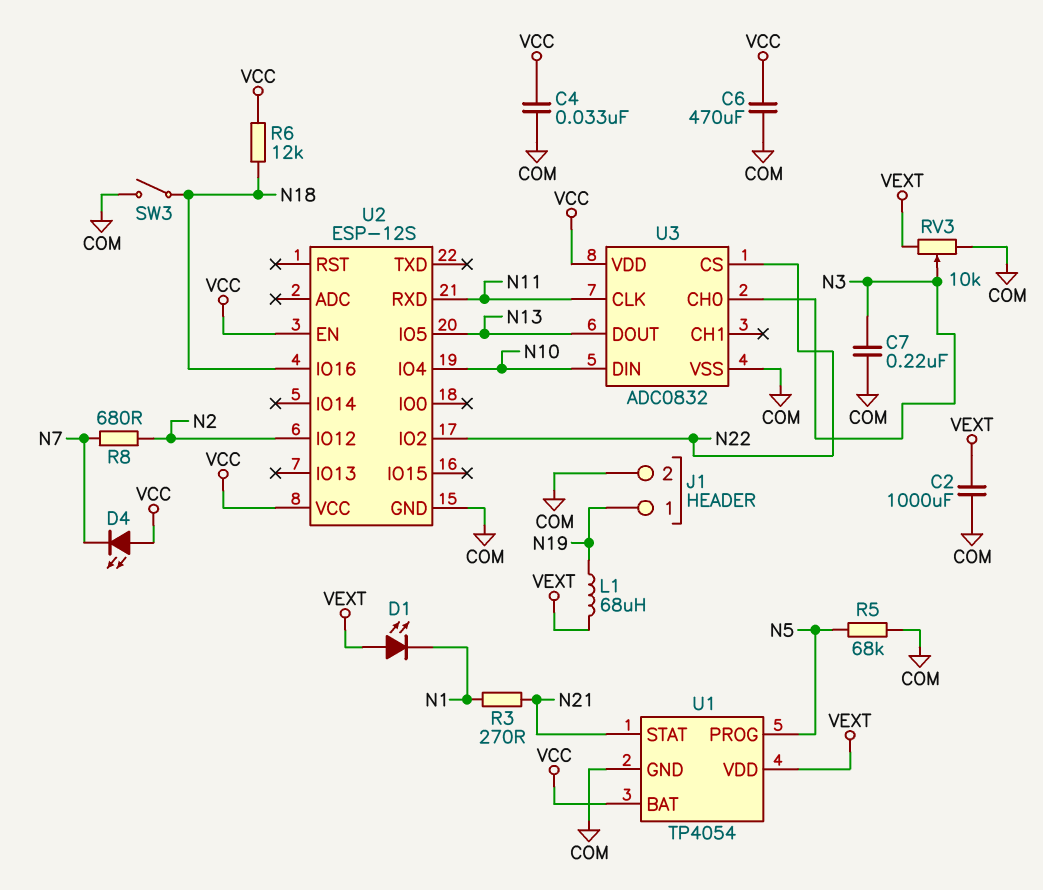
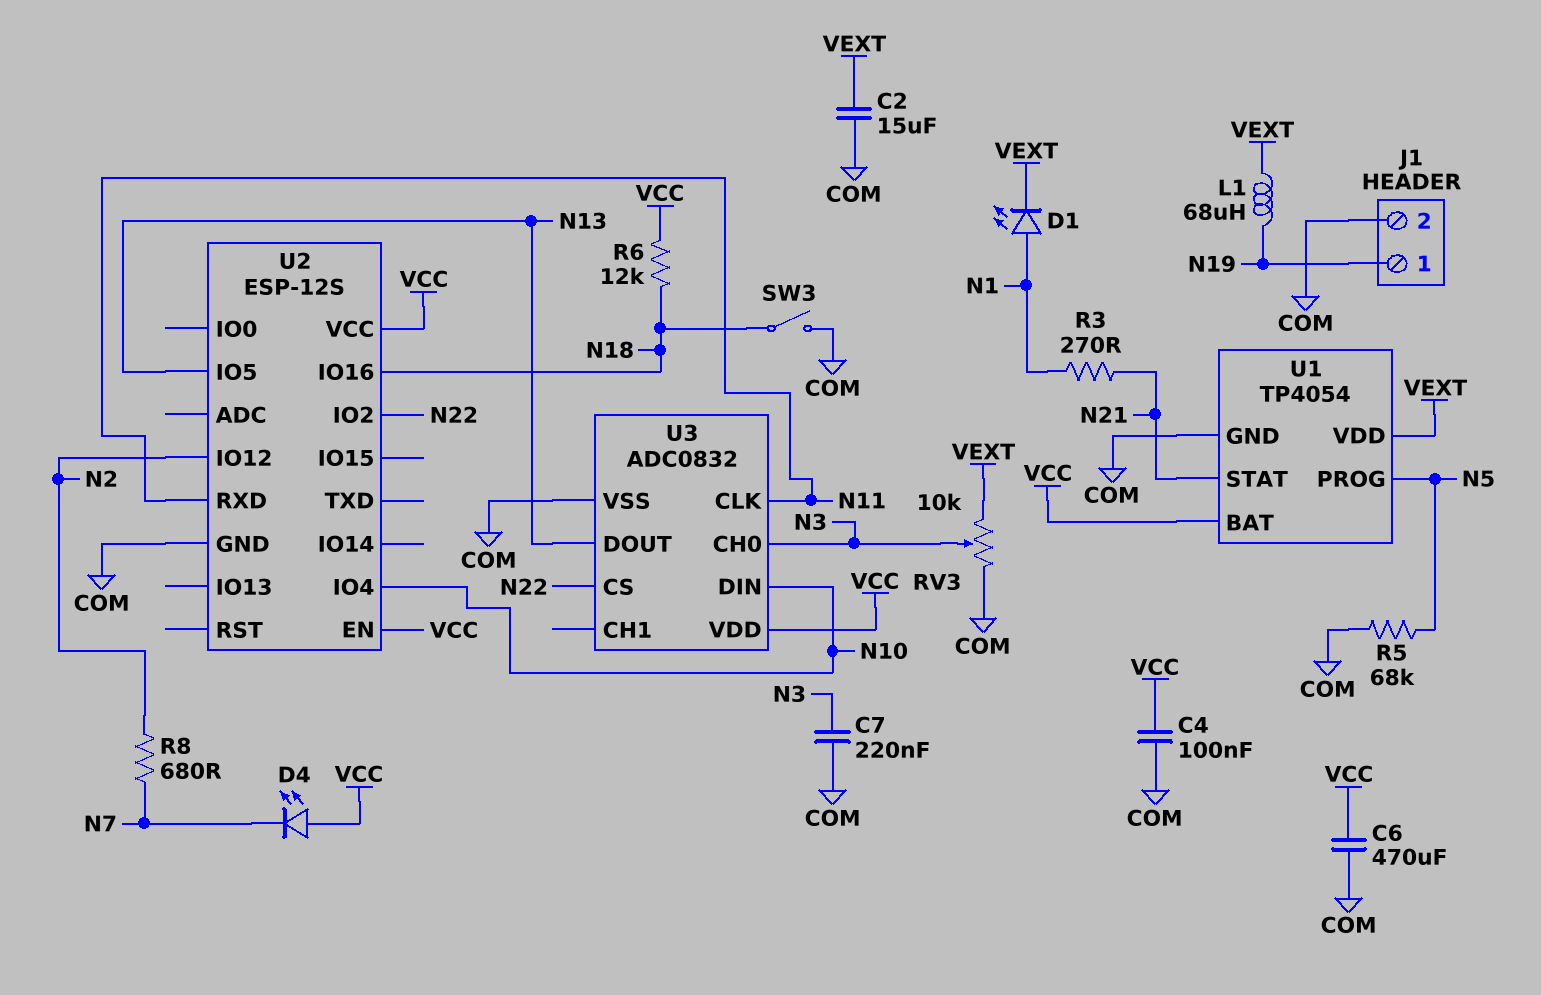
C2: 1000uF (COM, VEXT) -> 15uF (COM, VEXT)
C4: 33nF (COM, VCC) -> 100nF (COM, VCC)
D1: LED (A VEXT, K N1) -> LED (A N1, K VEXT)

